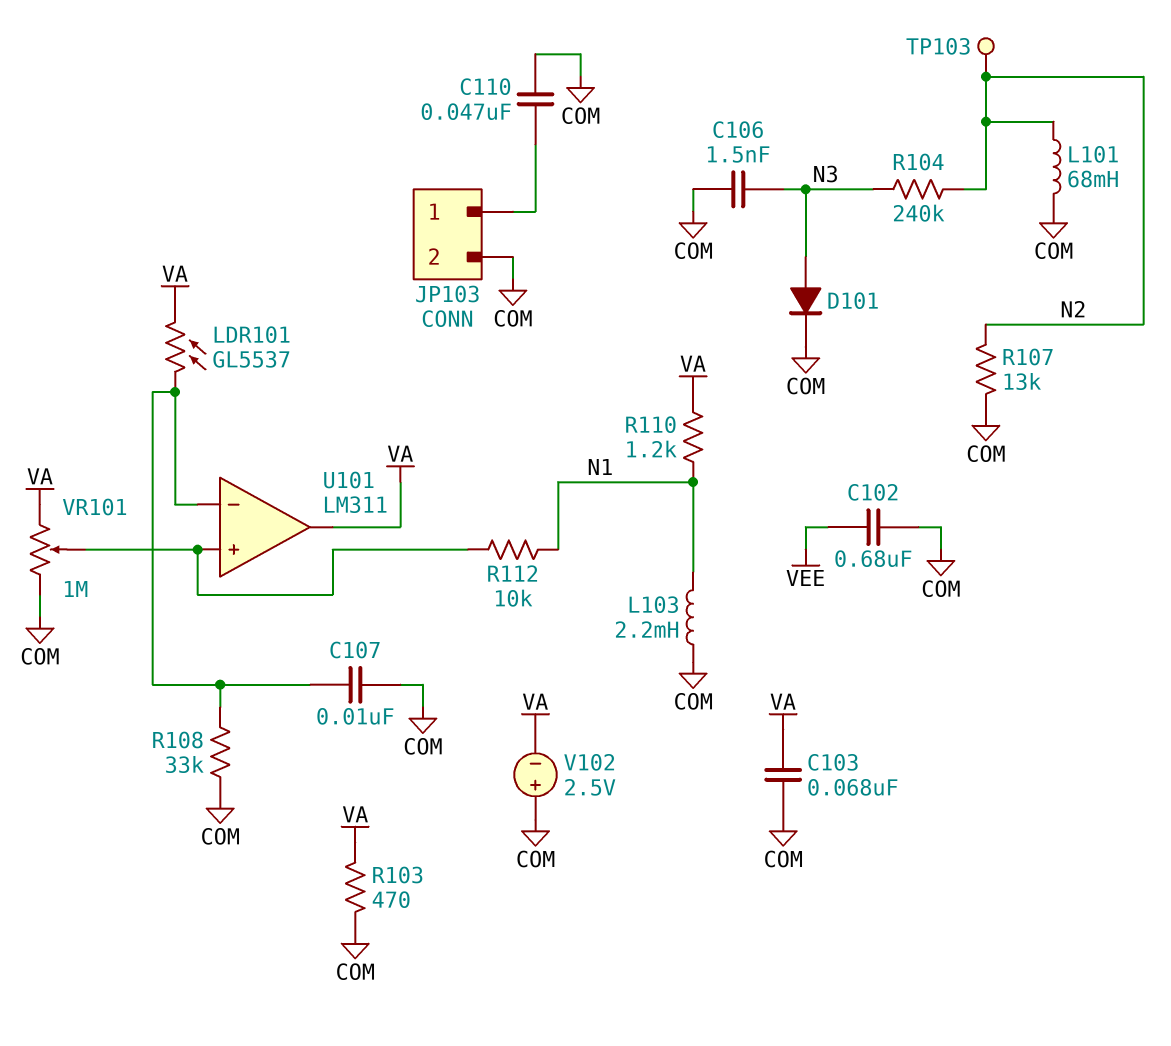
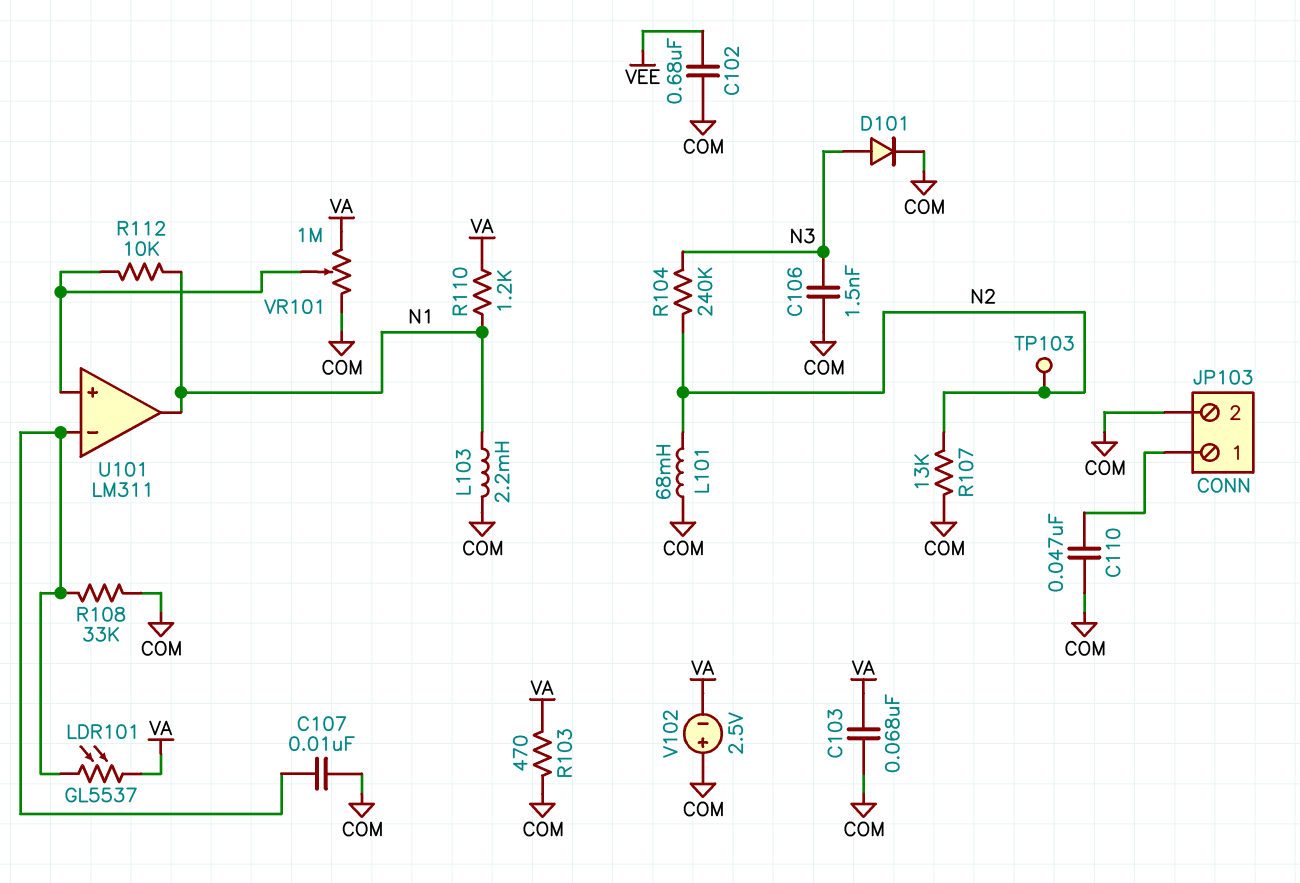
U101 pin out: VA -> N1

